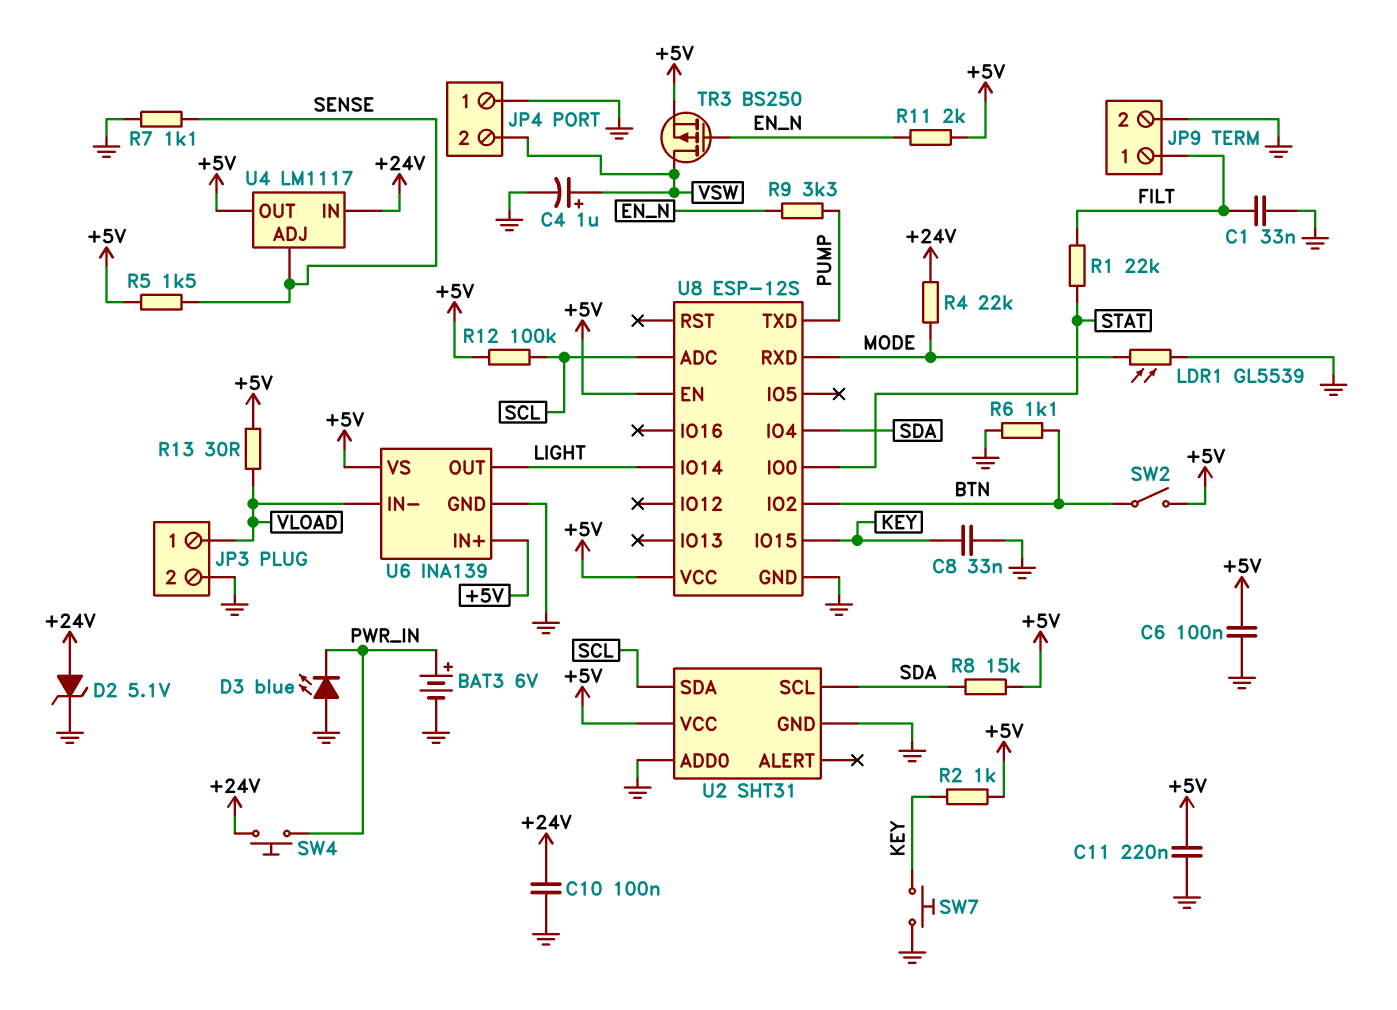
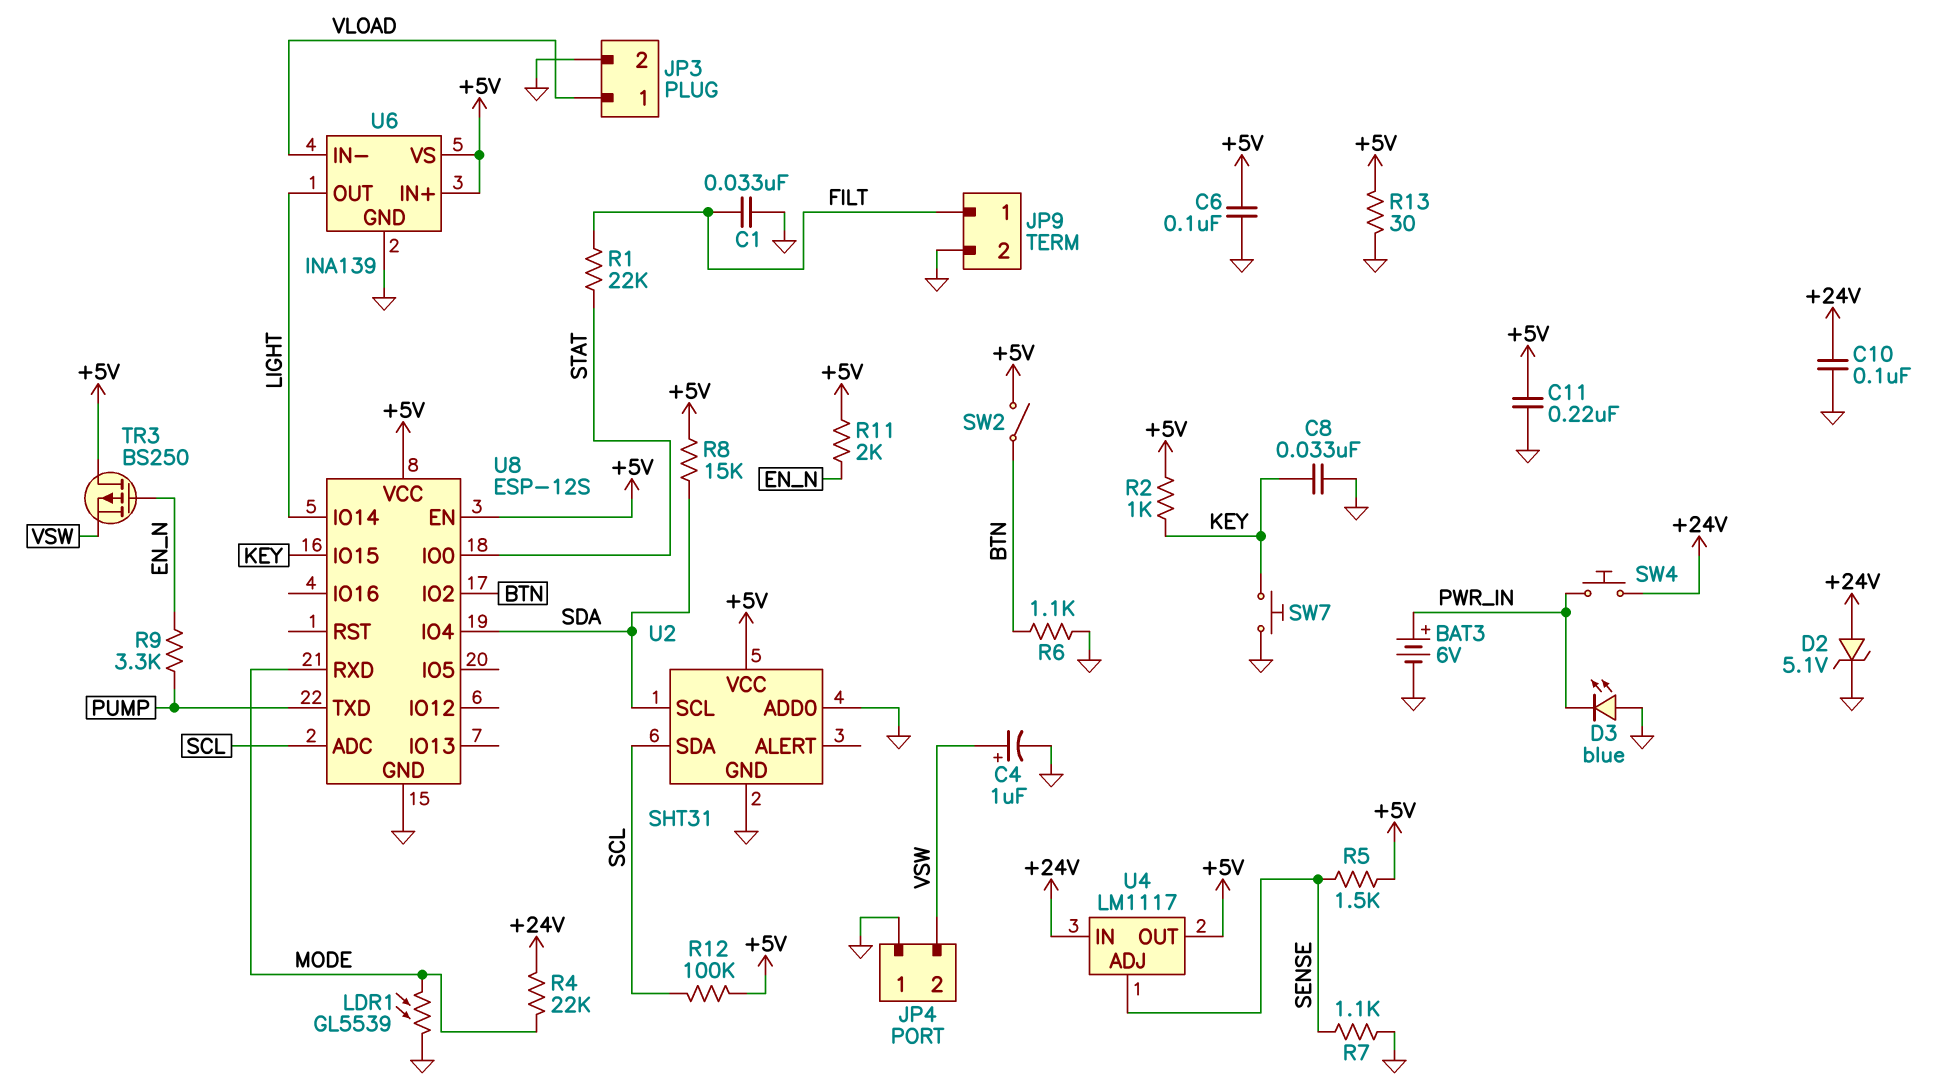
R13: 30 (+5V, VLOAD) -> 30 (+5V, GND)
TR3: PMOS BS250 (G EN_N, D VSW, S +5V) -> PMOS BS250 (G EN_N, D +5V, S VSW)

